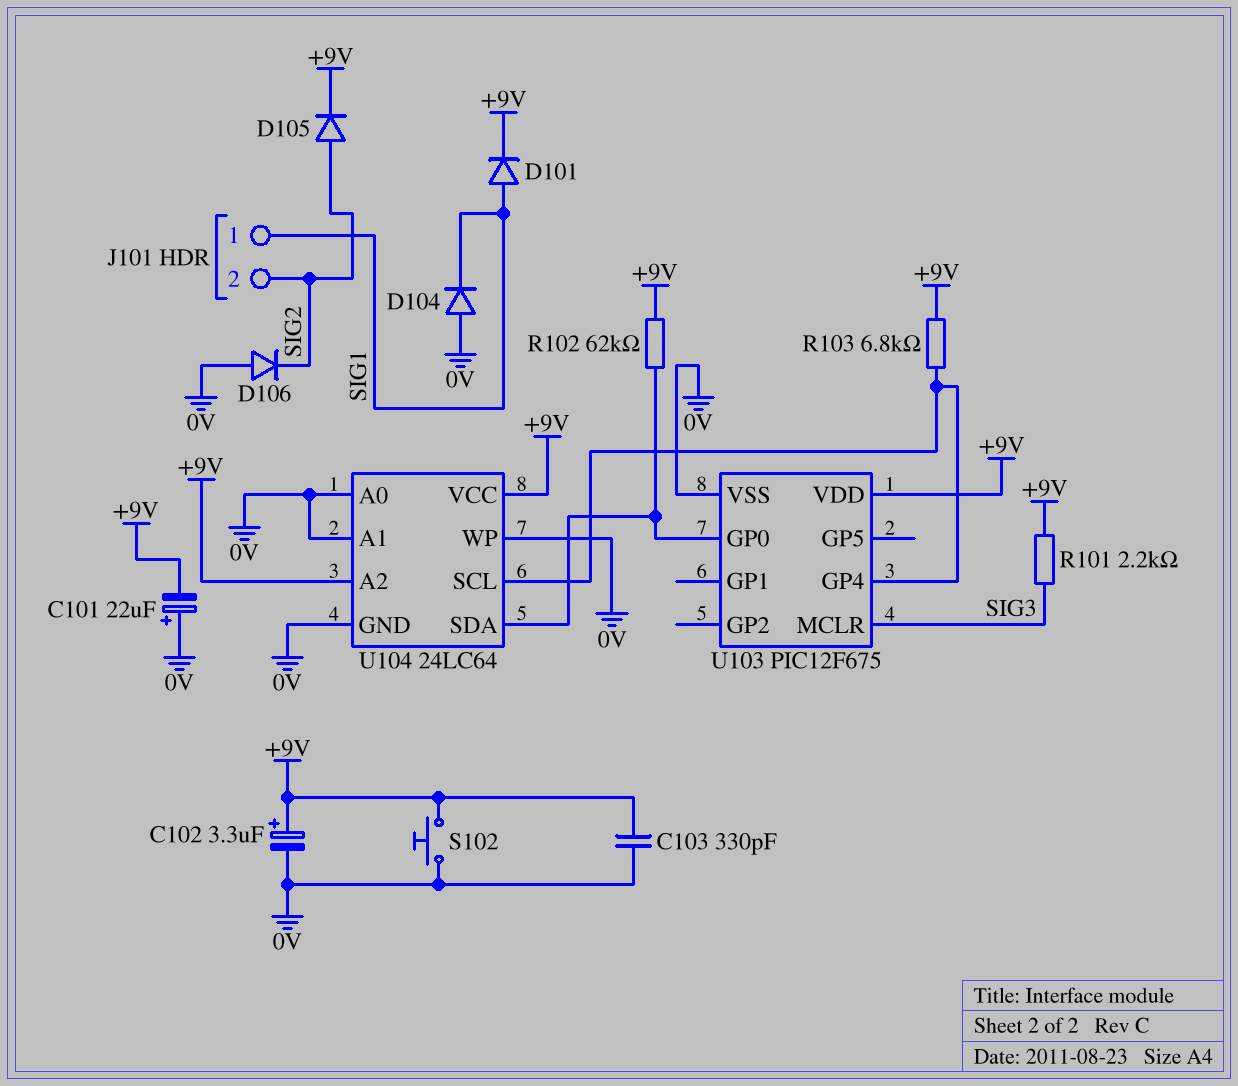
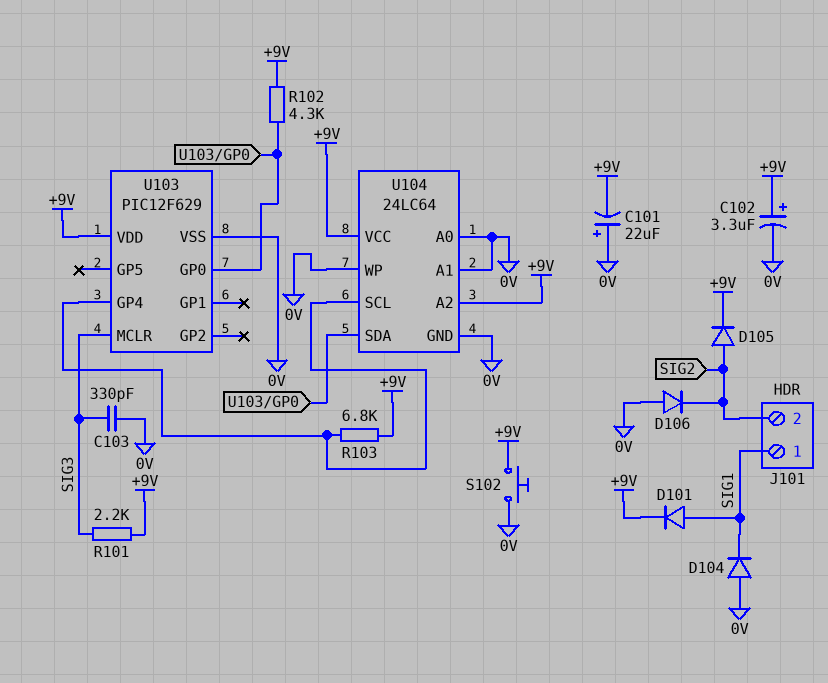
C103: 330pF (+9V, 0V) -> 330pF (0V, SIG3)
R102: 62k (+9V, U103/GP0) -> 4.3k (+9V, U103/GP0)
U103: PIC12F675 -> PIC12F629

